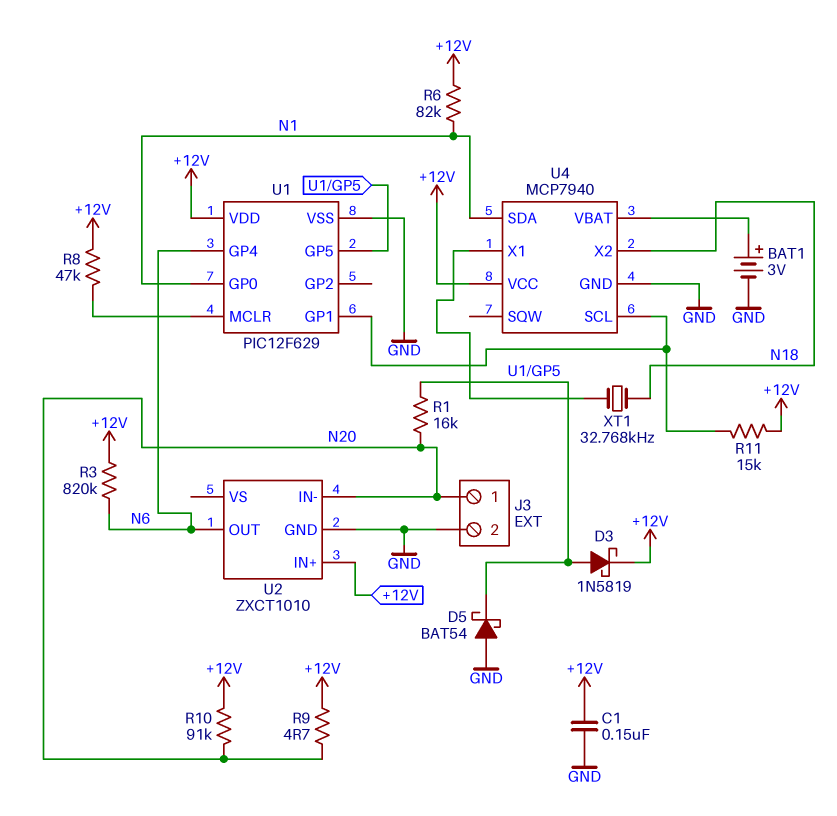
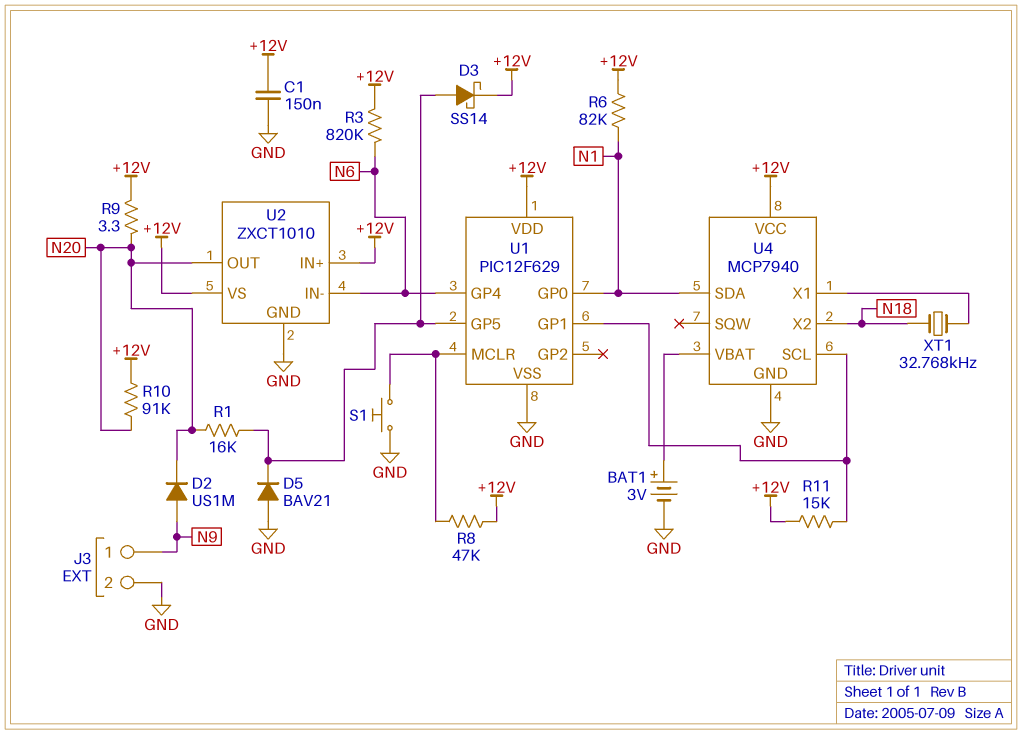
D2: none -> diode US1M (A N9, K N20)
D3: schottky 1N5819 (A U1/GP5, K +12V) -> schottky SS14 (A U1/GP5, K +12V)
D5: schottky BAT54 (A GND, K U1/GP5) -> diode BAV21 (A GND, K U1/GP5)
J3 pin 1: N20 -> N9
R9: 4.7 (+12V, N20) -> 3.3 (+12V, N20)
S1: none -> button (GND, U1/MCLR)
U2 pin IN-: N20 -> N6
U2 pin OUT: N6 -> N20
U2 pin VS: none -> +12V

